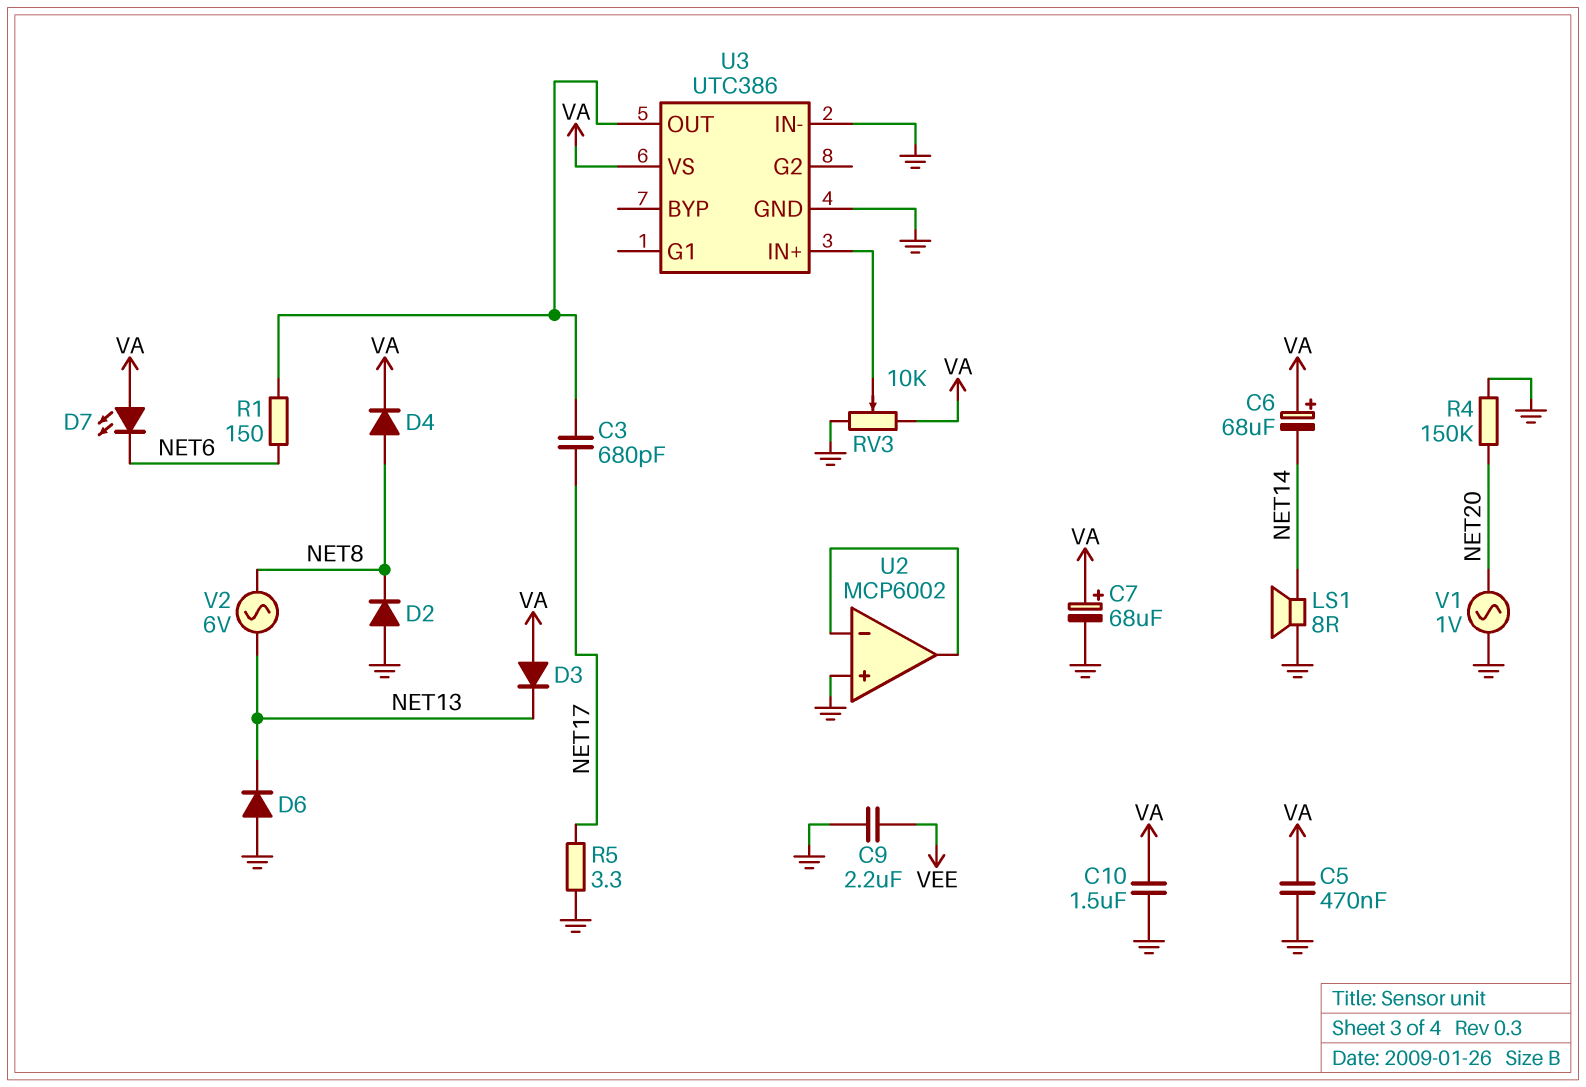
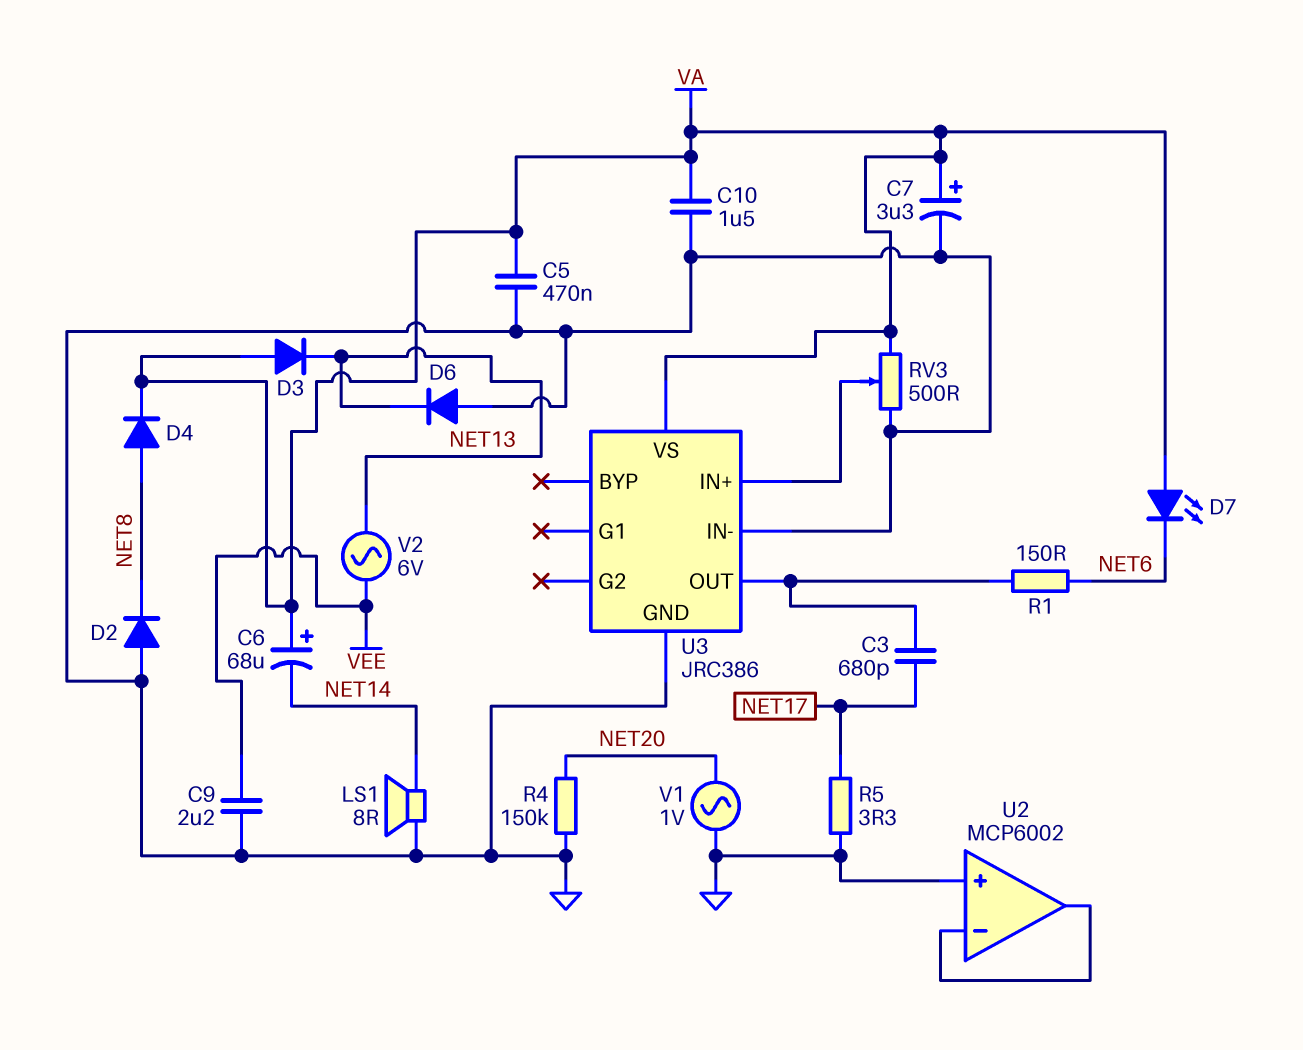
C7: 68uF (plus VA, minus GND) -> 3.3uF (plus VA, minus GND)
RV3: 10k (GND, VA, wiper U3/IN+) -> 500 (GND, VA, wiper U3/IN+)
U3: UTC386 -> JRC386
V2: AC 6V (NET8, NET13) -> AC 6V (NET13, VEE)

